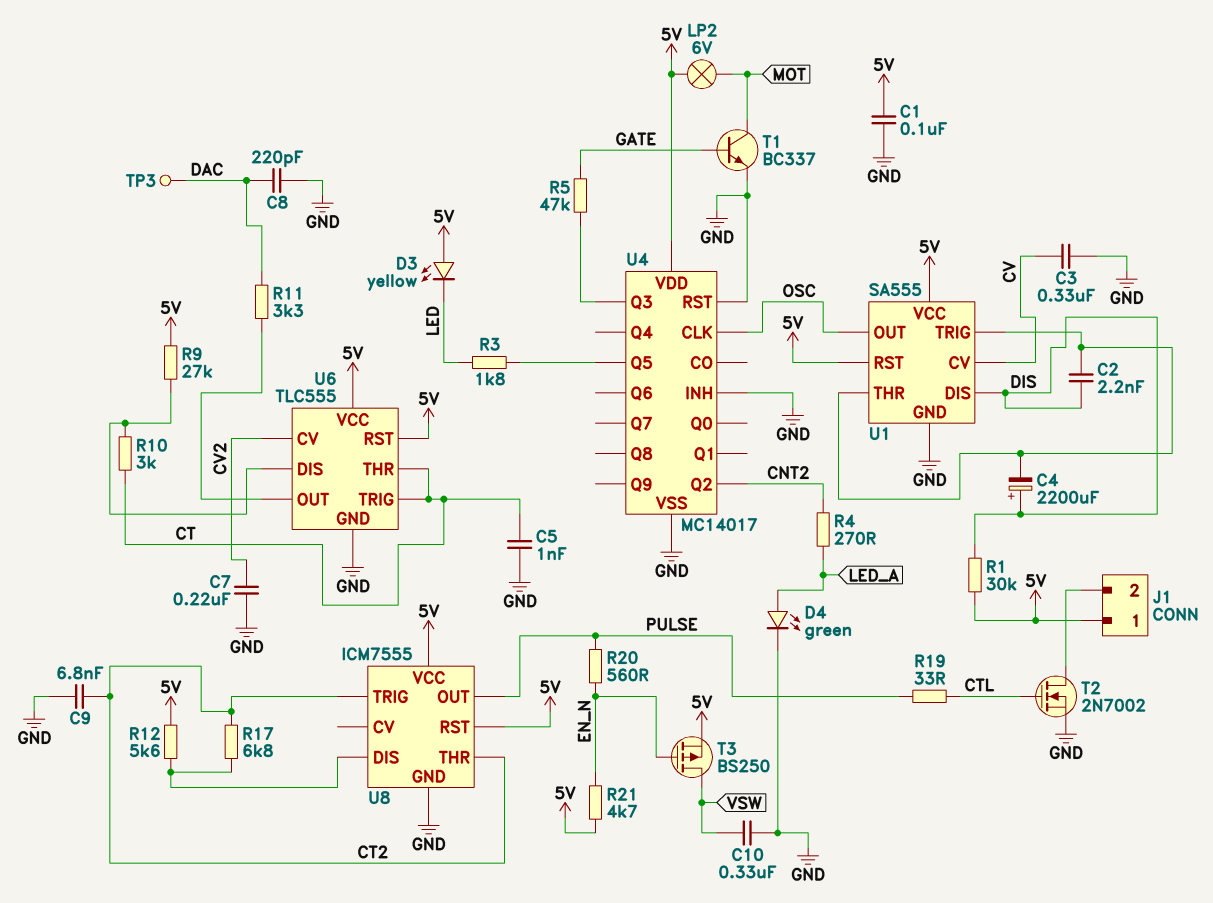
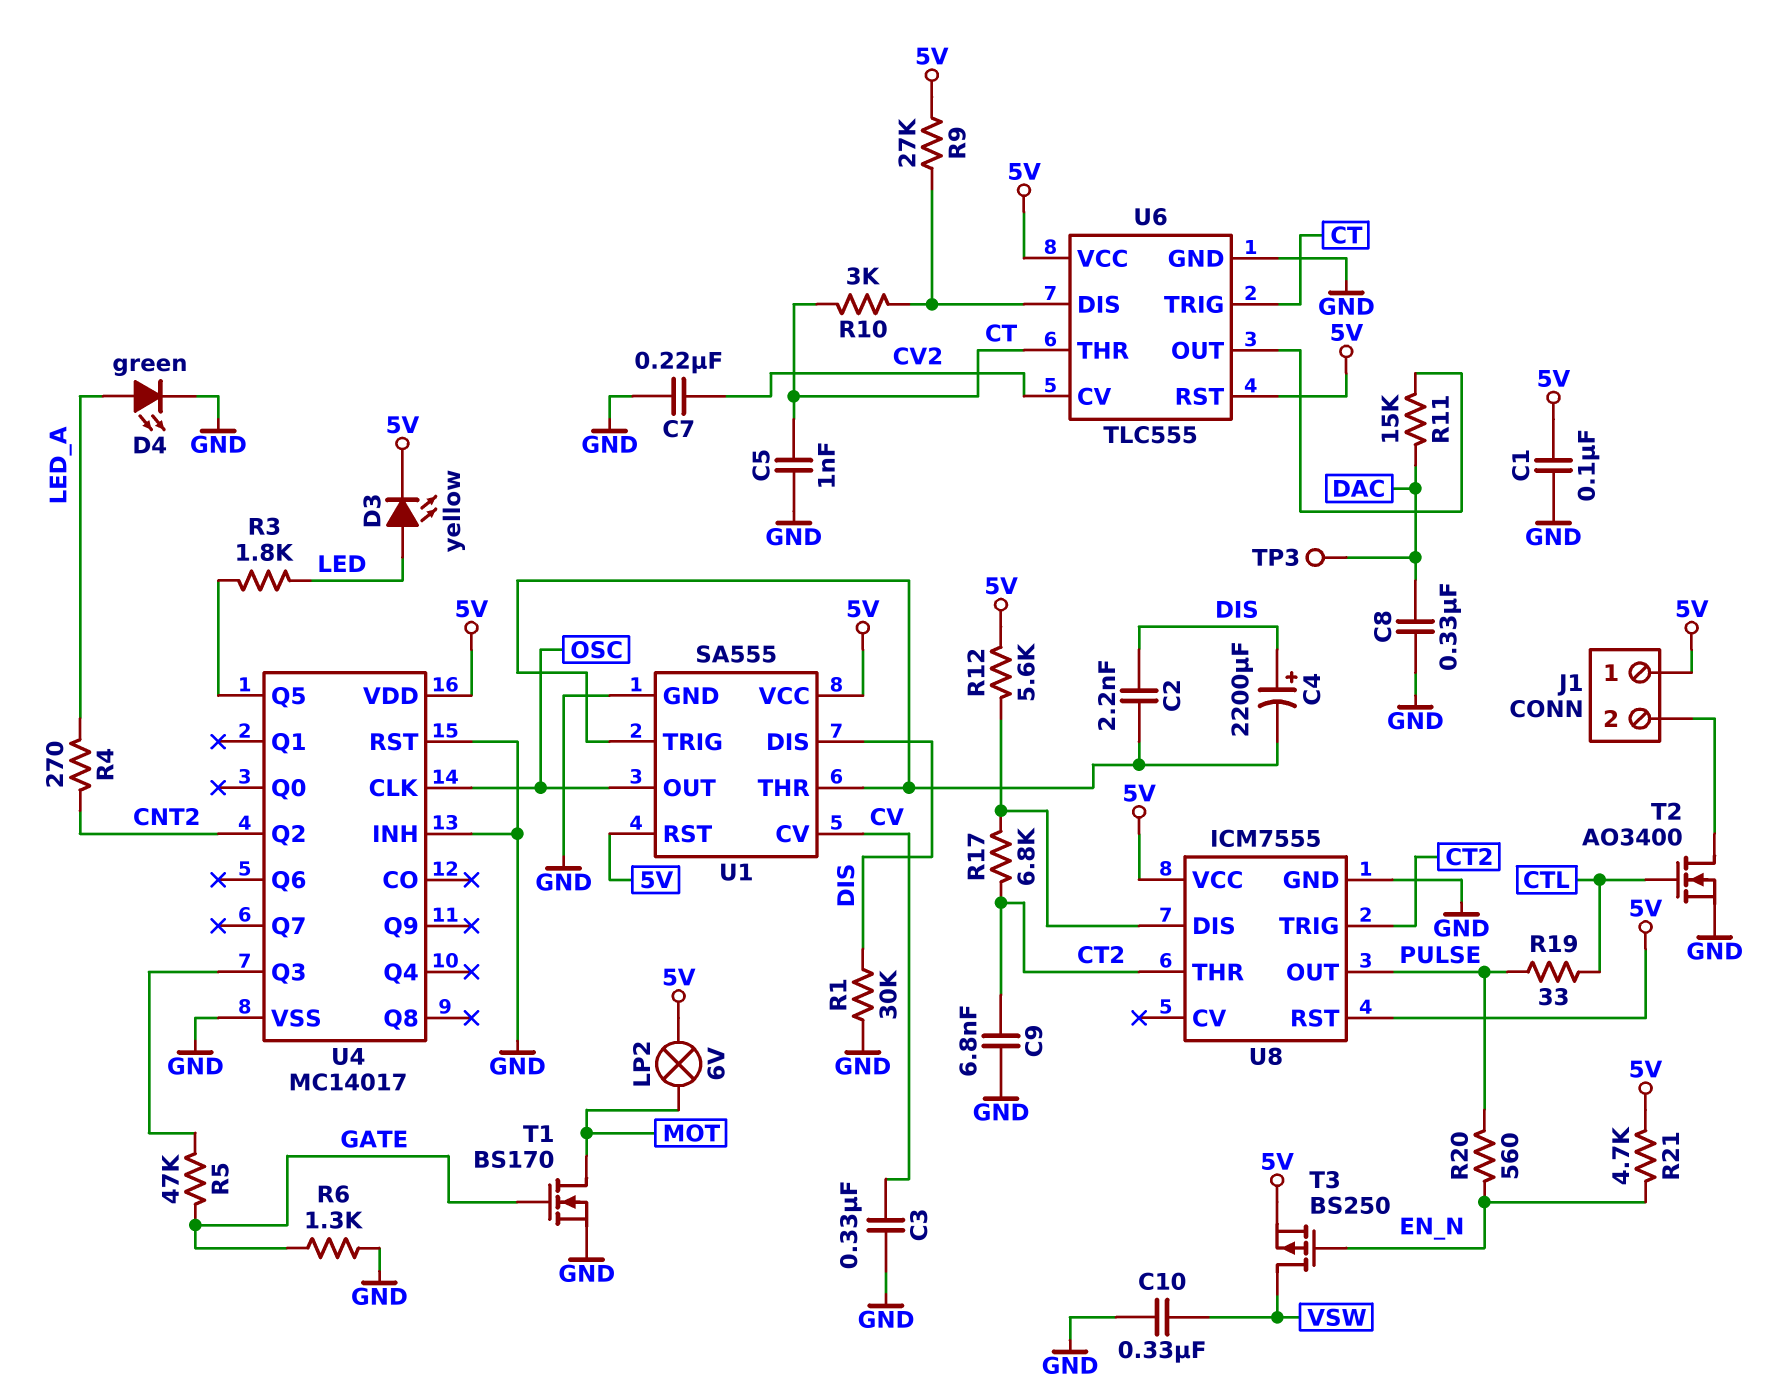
C8: 220pF (DAC, GND) -> 330nF (DAC, GND)
D3: LED yellow (A 5V, K LED) -> LED yellow (A LED, K 5V)
R1: 30k (5V, DIS) -> 30k (DIS, GND)
R6: none -> 1.3k (GATE, GND)
R11: 3.3k (DAC, U6/OUT) -> 15k (DAC, U6/OUT)
T1: NPN BC337 (B GATE, C MOT, E GND) -> NMOS BS170 (G GATE, D MOT, S GND)
T2: NMOS 2N7002 (G CTL, D J1/2, S GND) -> NMOS AO3400 (G CTL, D J1/2, S GND)

